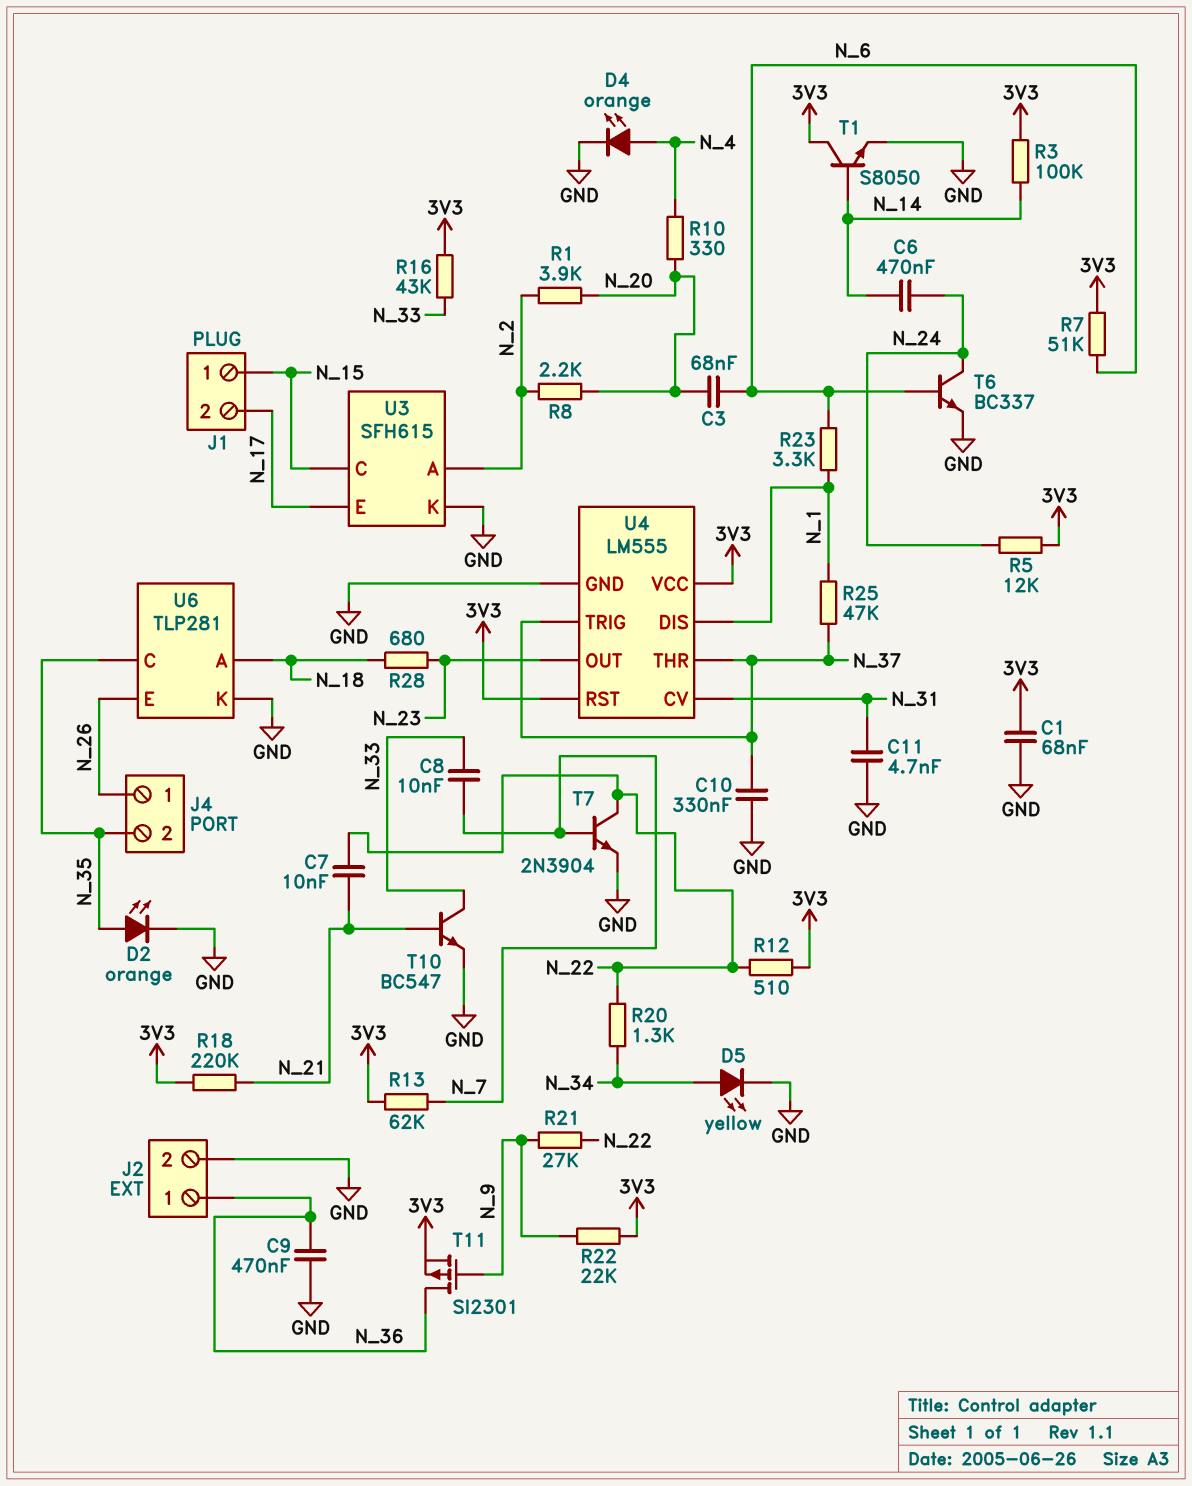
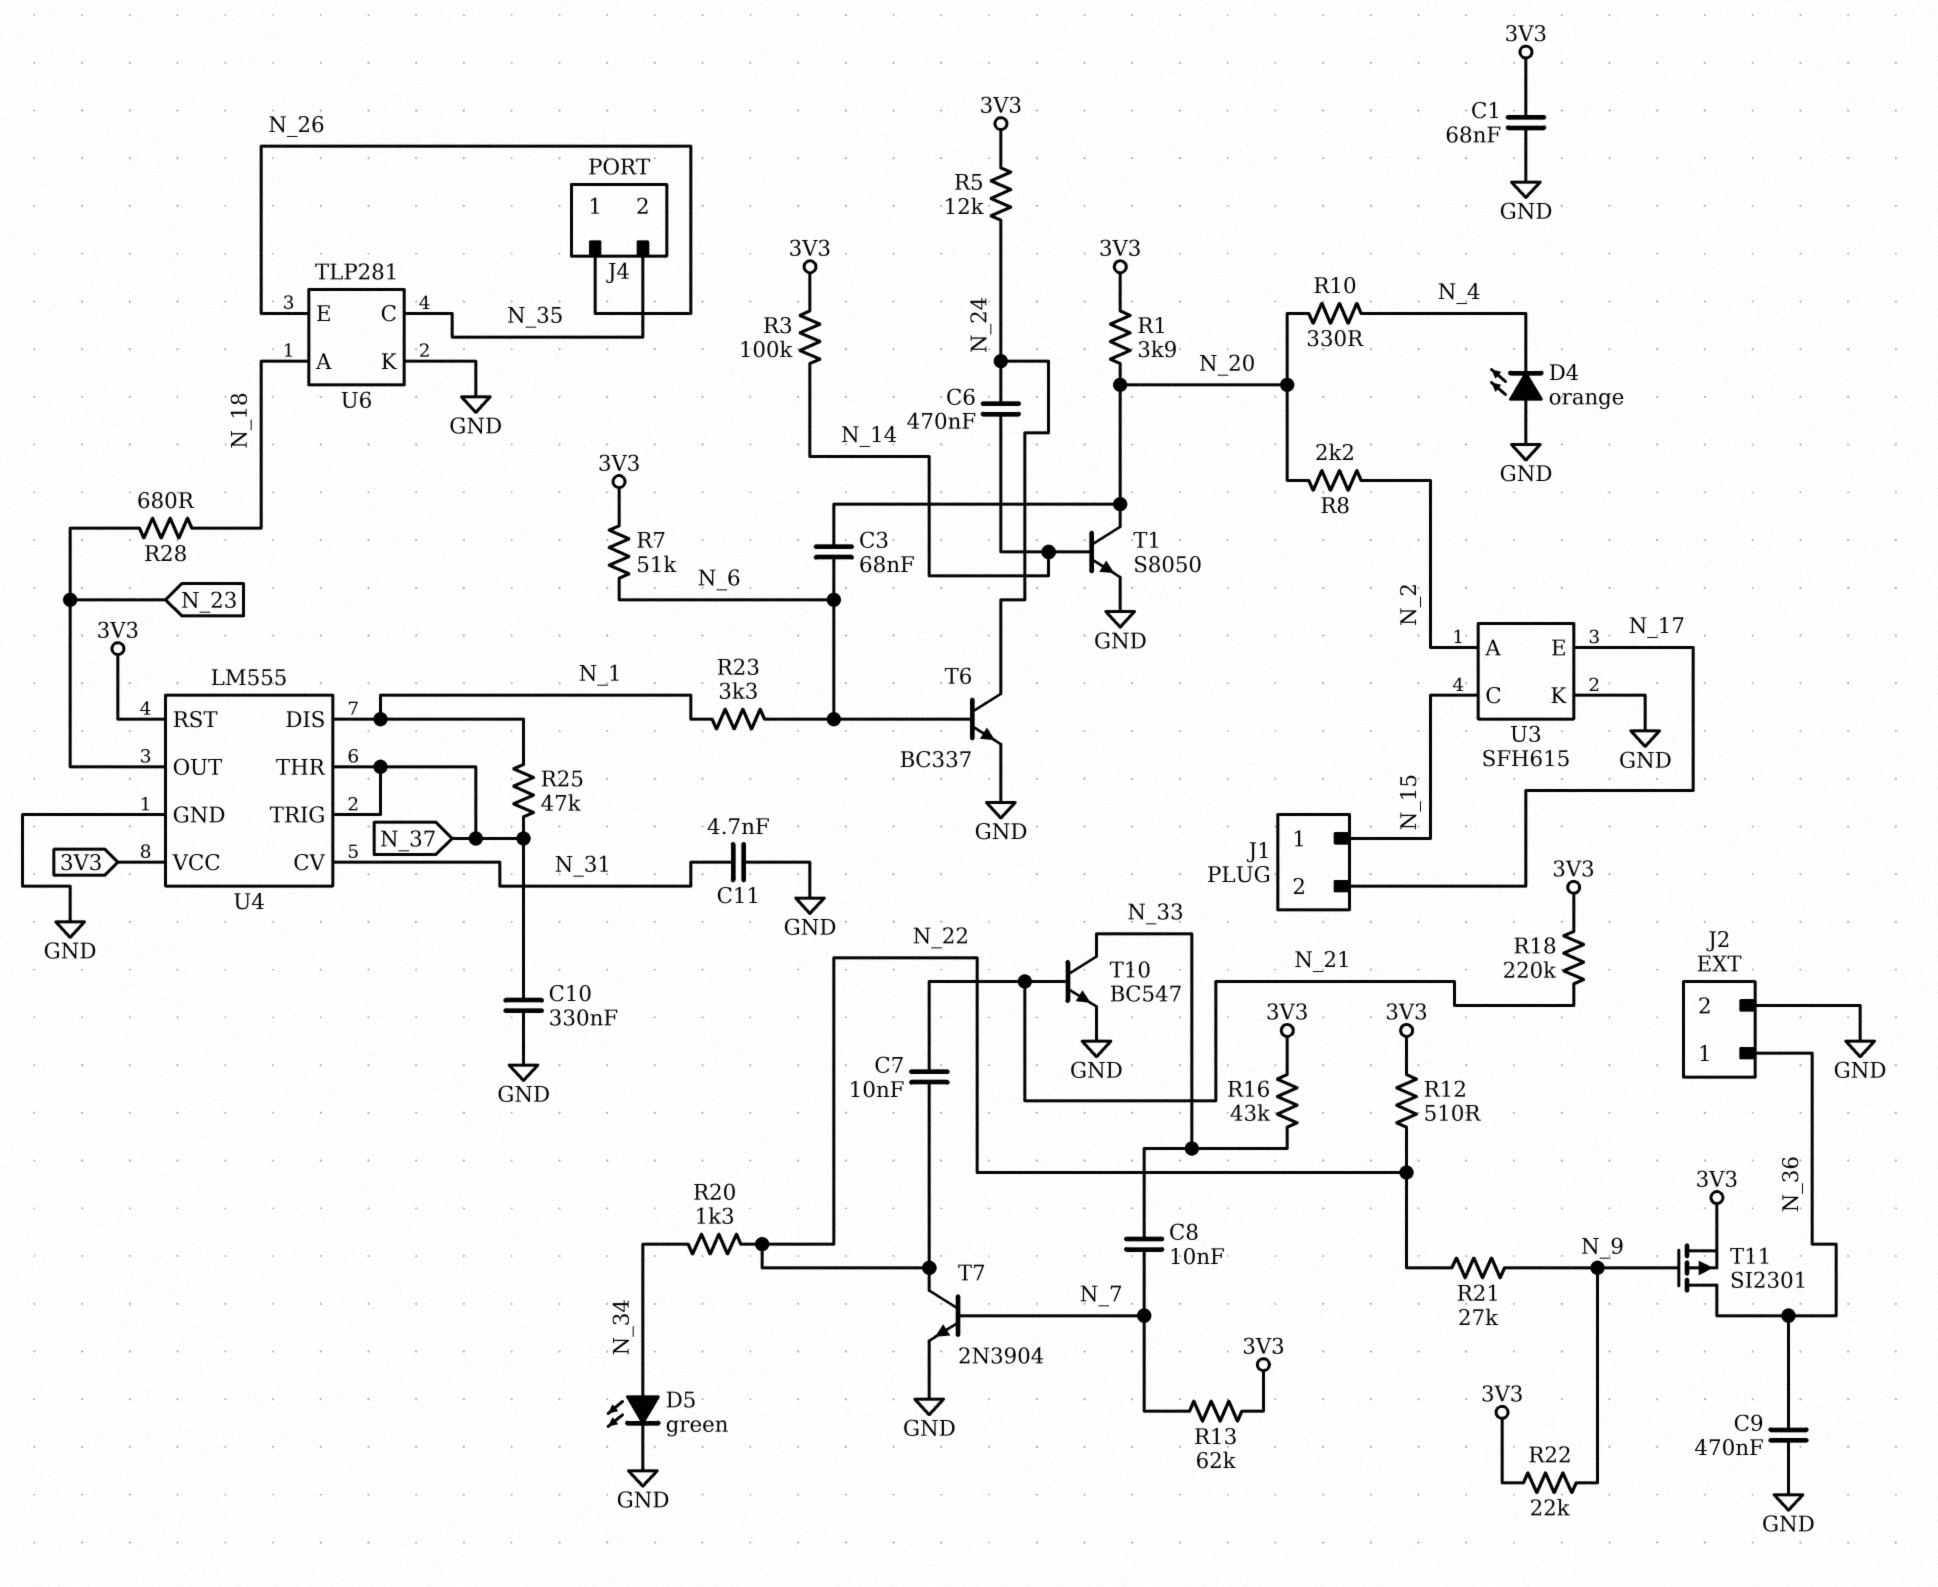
D2: LED orange (A N_35, K GND) -> none
D4: LED orange (A N_4, K GND) -> LED orange (A GND, K N_4)
D5: LED yellow (A N_34, K GND) -> LED green (A N_34, K GND)
R1: 3.9k (N_2, N_20) -> 3.9k (3V3, N_20)
T1: NPN S8050 (B N_14, C 3V3, E GND) -> NPN S8050 (B N_14, C N_20, E GND)

